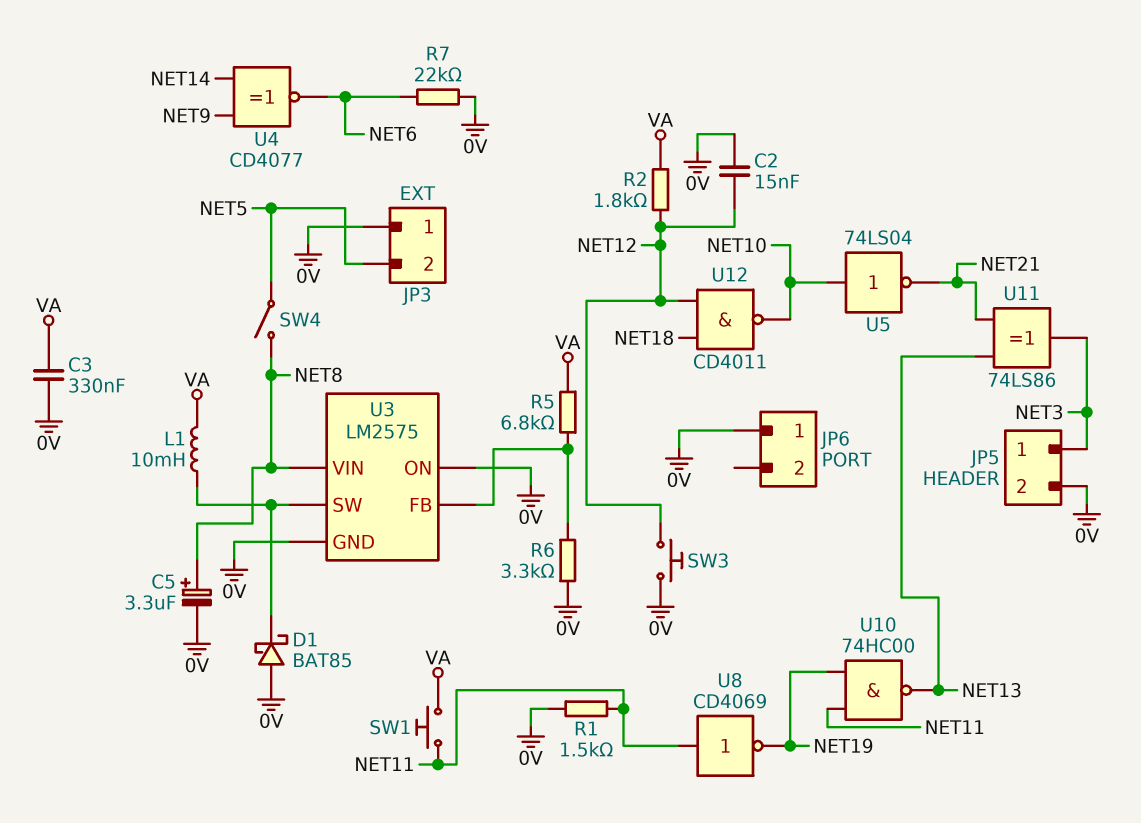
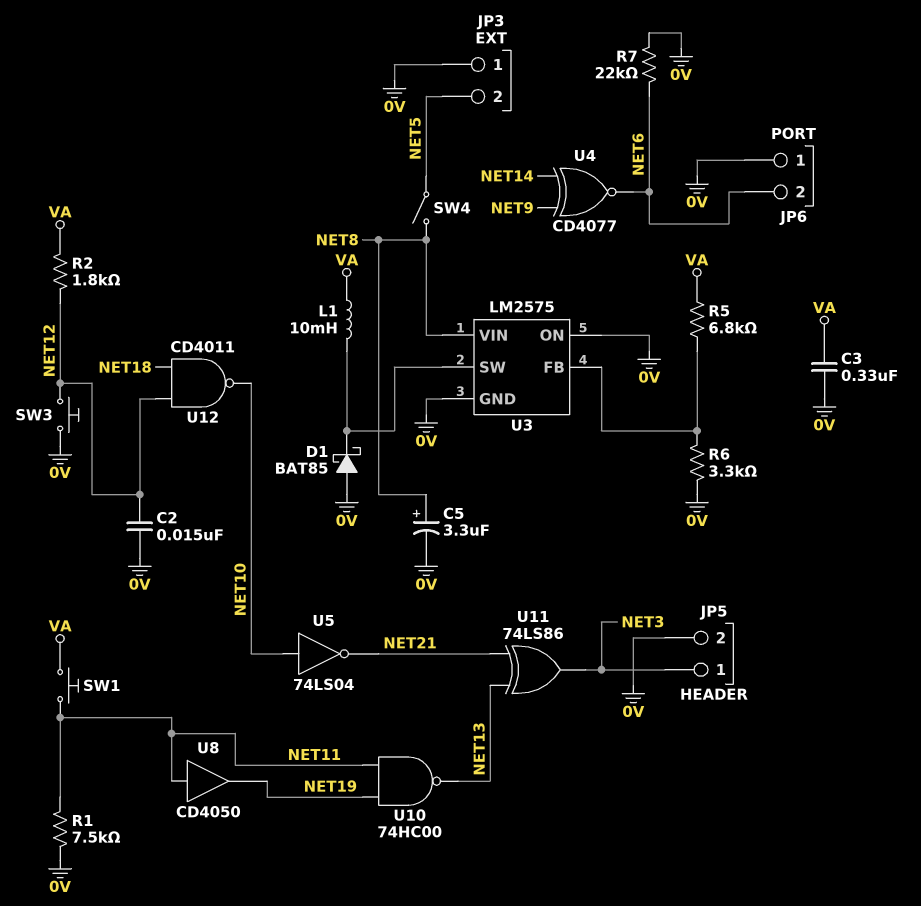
JP6 pin 2: none -> NET6
R1: 1.5k (0V, NET11) -> 7.5k (0V, NET11)
U8: NOT CD4069 (in NET11, out NET19) -> buffer CD4050 (in NET11, out NET19)

